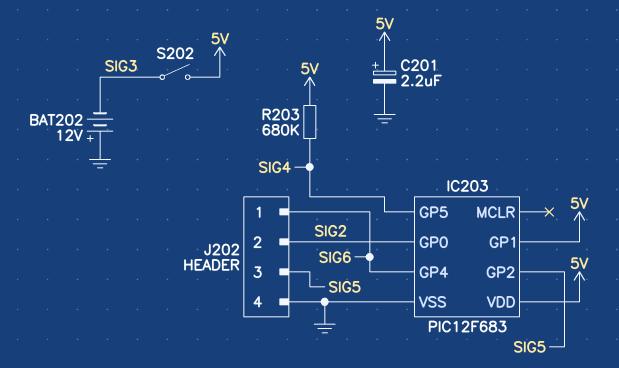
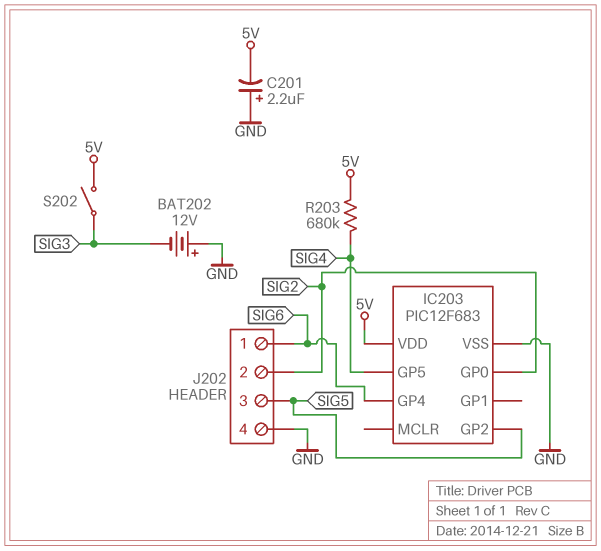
C201: 2.2uF (plus 5V, minus GND) -> 2.2uF (plus GND, minus 5V)
IC203 pin GP1: 5V -> none

